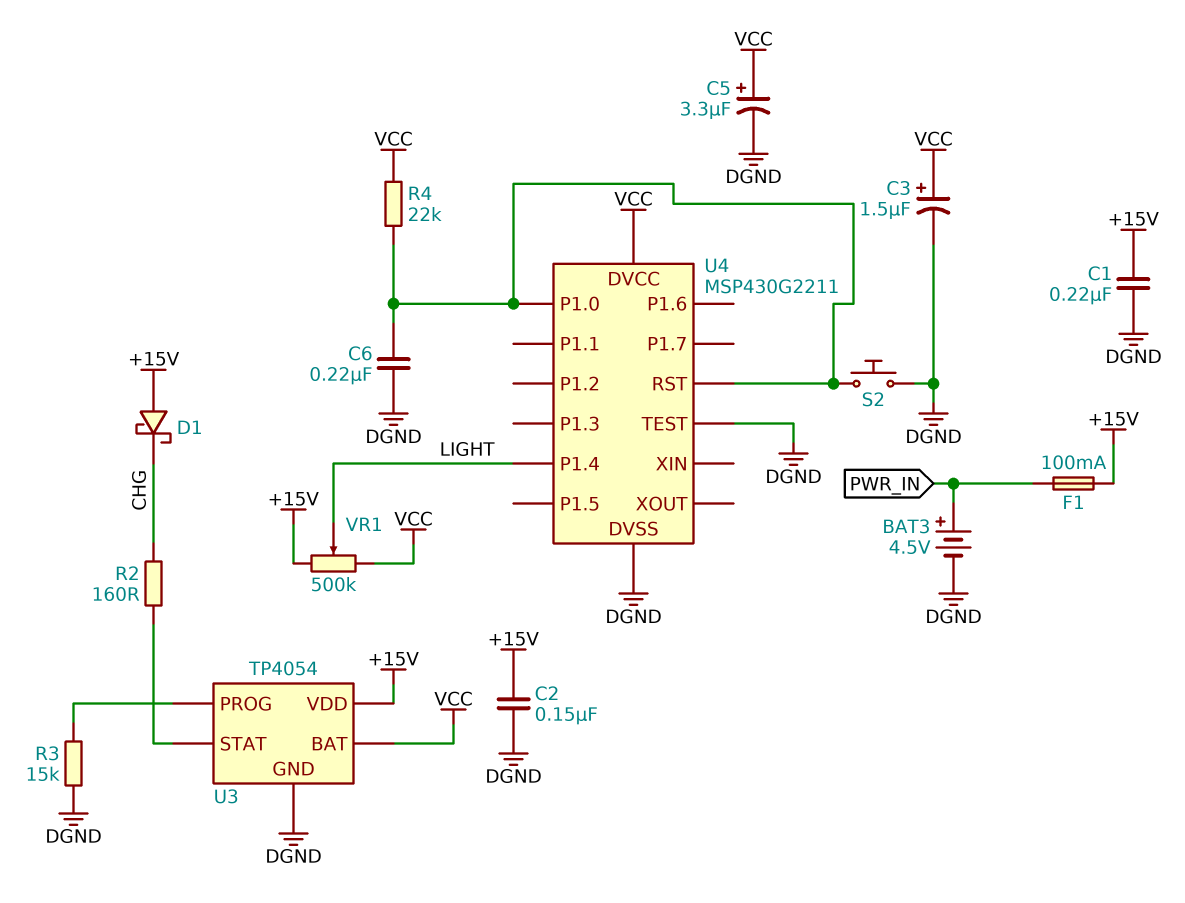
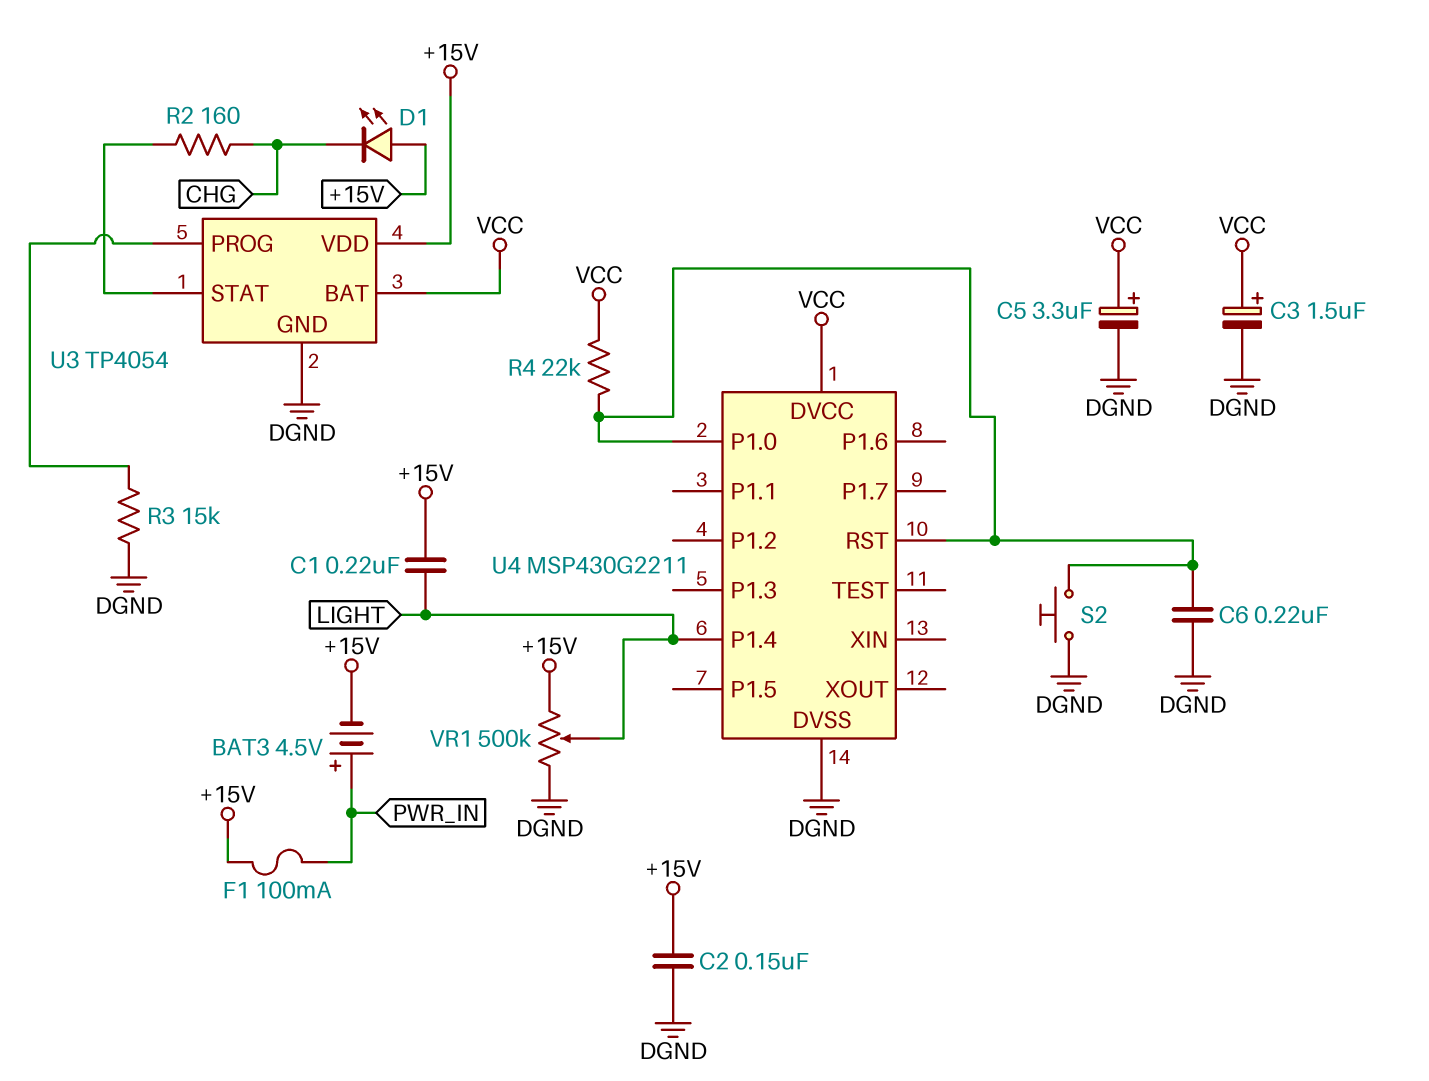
BAT3: 4.5V (plus PWR_IN, minus DGND) -> 4.5V (plus PWR_IN, minus +15V)
C1: 220nF (+15V, DGND) -> 220nF (+15V, LIGHT)
D1: schottky (A +15V, K CHG) -> LED (A +15V, K CHG)
U4 pin TEST: DGND -> none
VR1: 500k (+15V, VCC, wiper LIGHT) -> 500k (+15V, DGND, wiper LIGHT)

